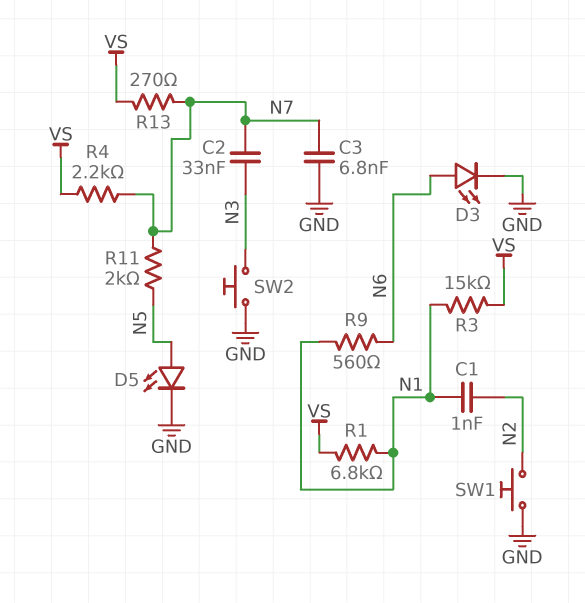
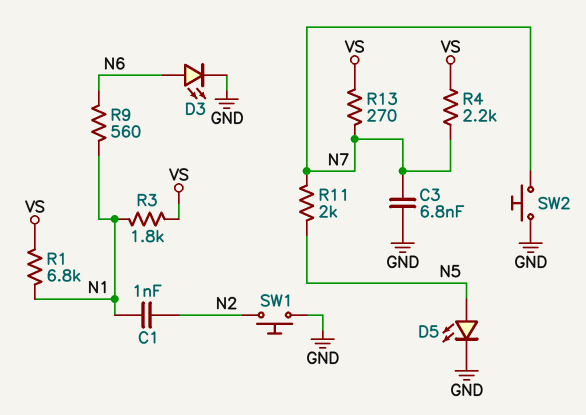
C2: 33nF (N3, N7) -> none
R3: 15k (N1, VS) -> 1.8k (N1, VS)
SW2: button (GND, N3) -> button (GND, N7)

